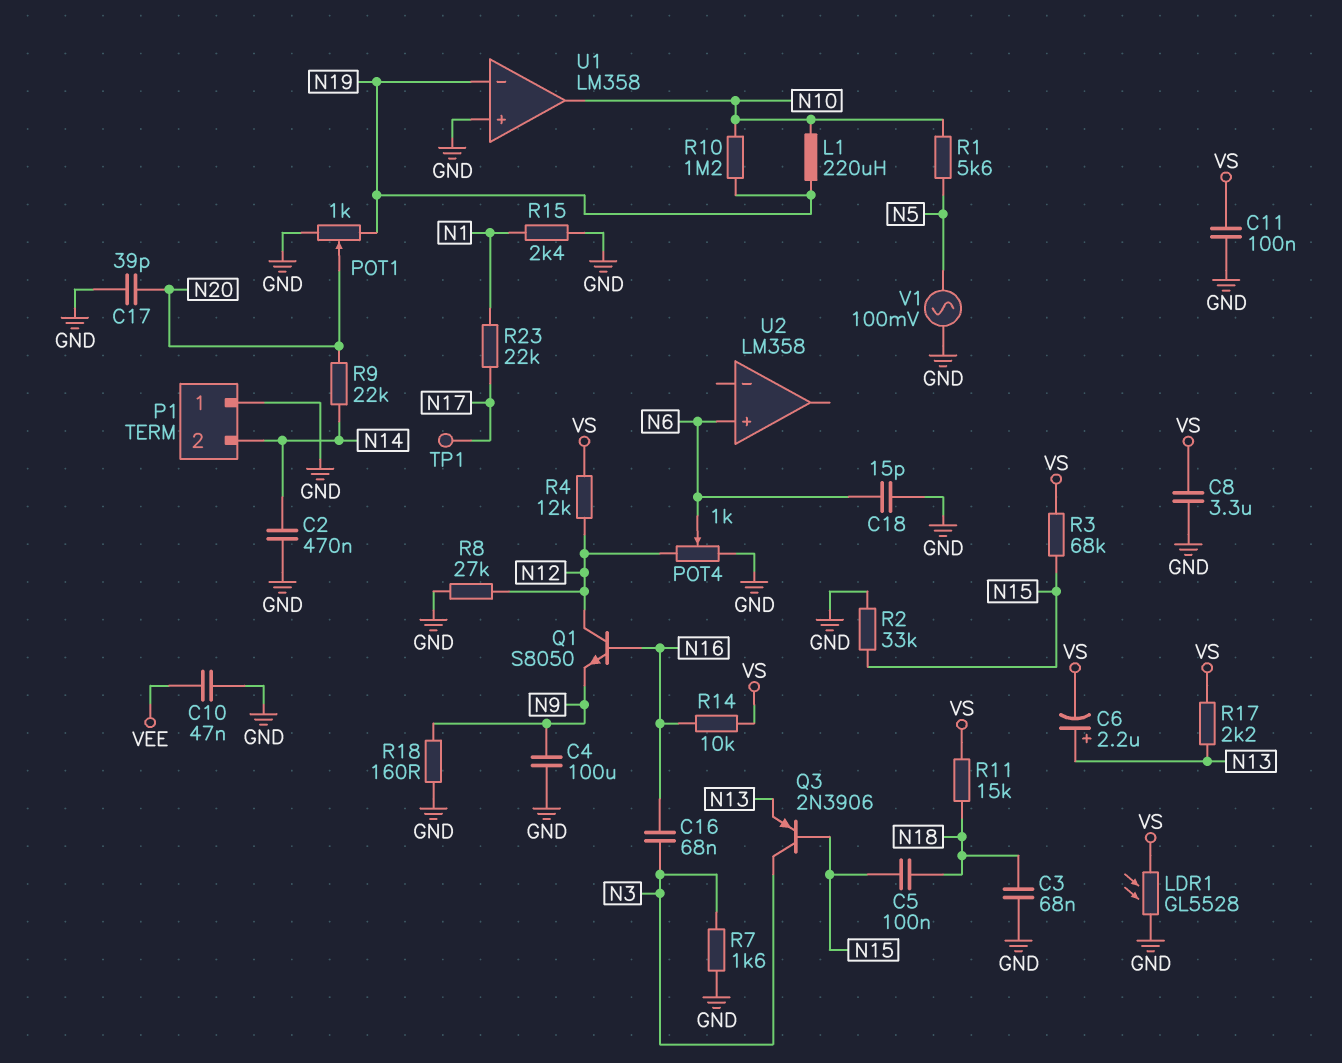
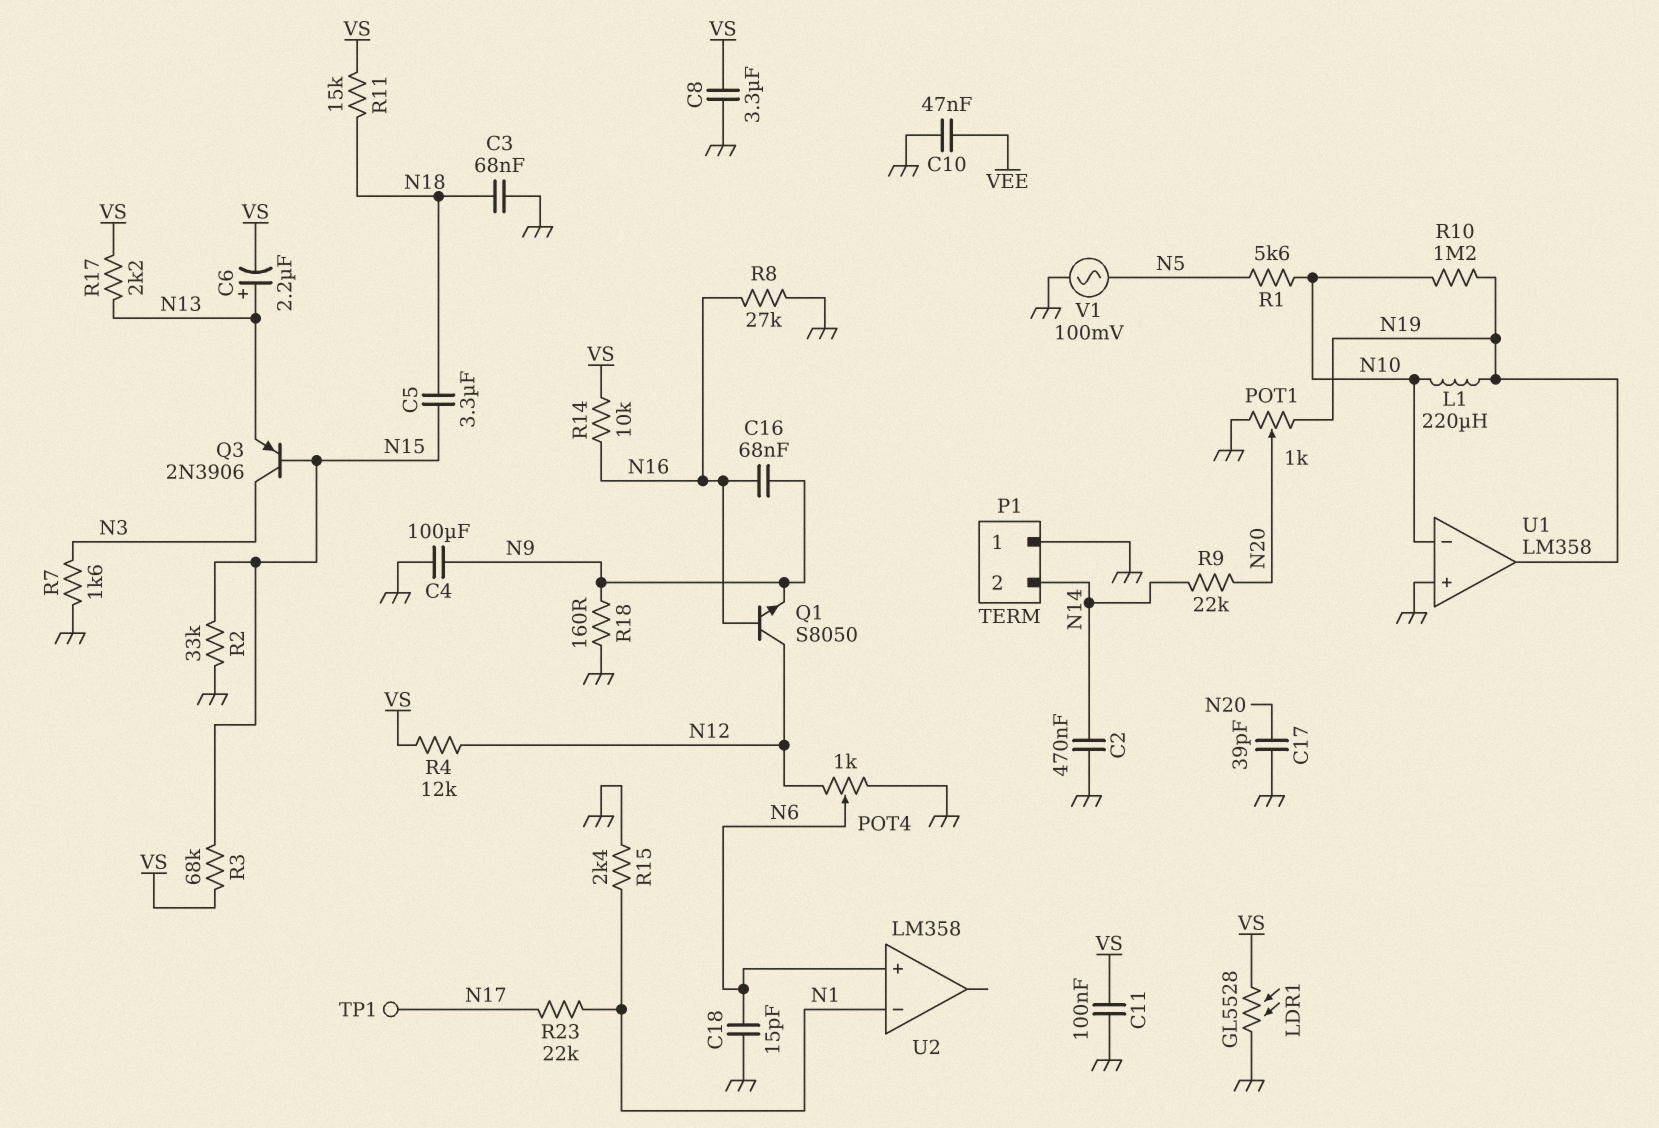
C5: 100nF (N15, N18) -> 3.3uF (N15, N18)
C16: 68nF (N3, N16) -> 68nF (N9, N16)
R8: 27k (GND, N12) -> 27k (GND, N16)
U1 pin in-: N19 -> N10
U1 pin out: N10 -> N19
U2 pin in-: none -> N1

